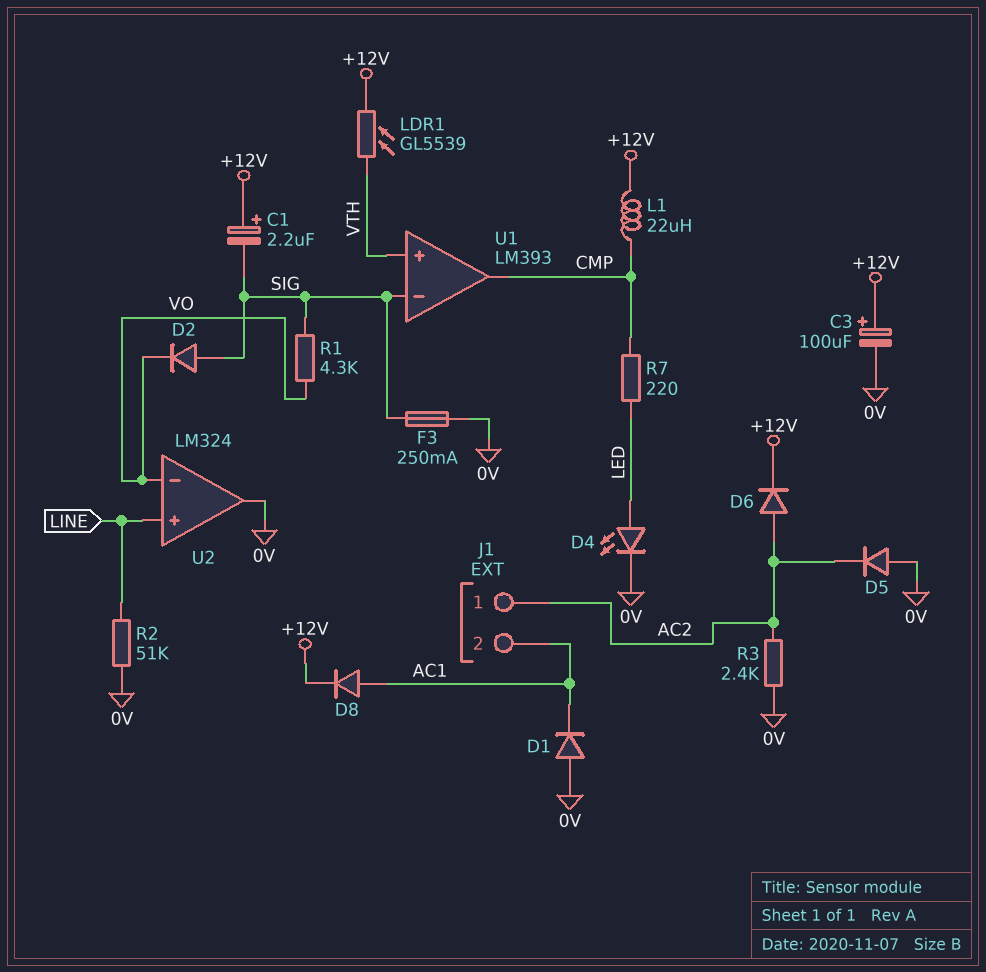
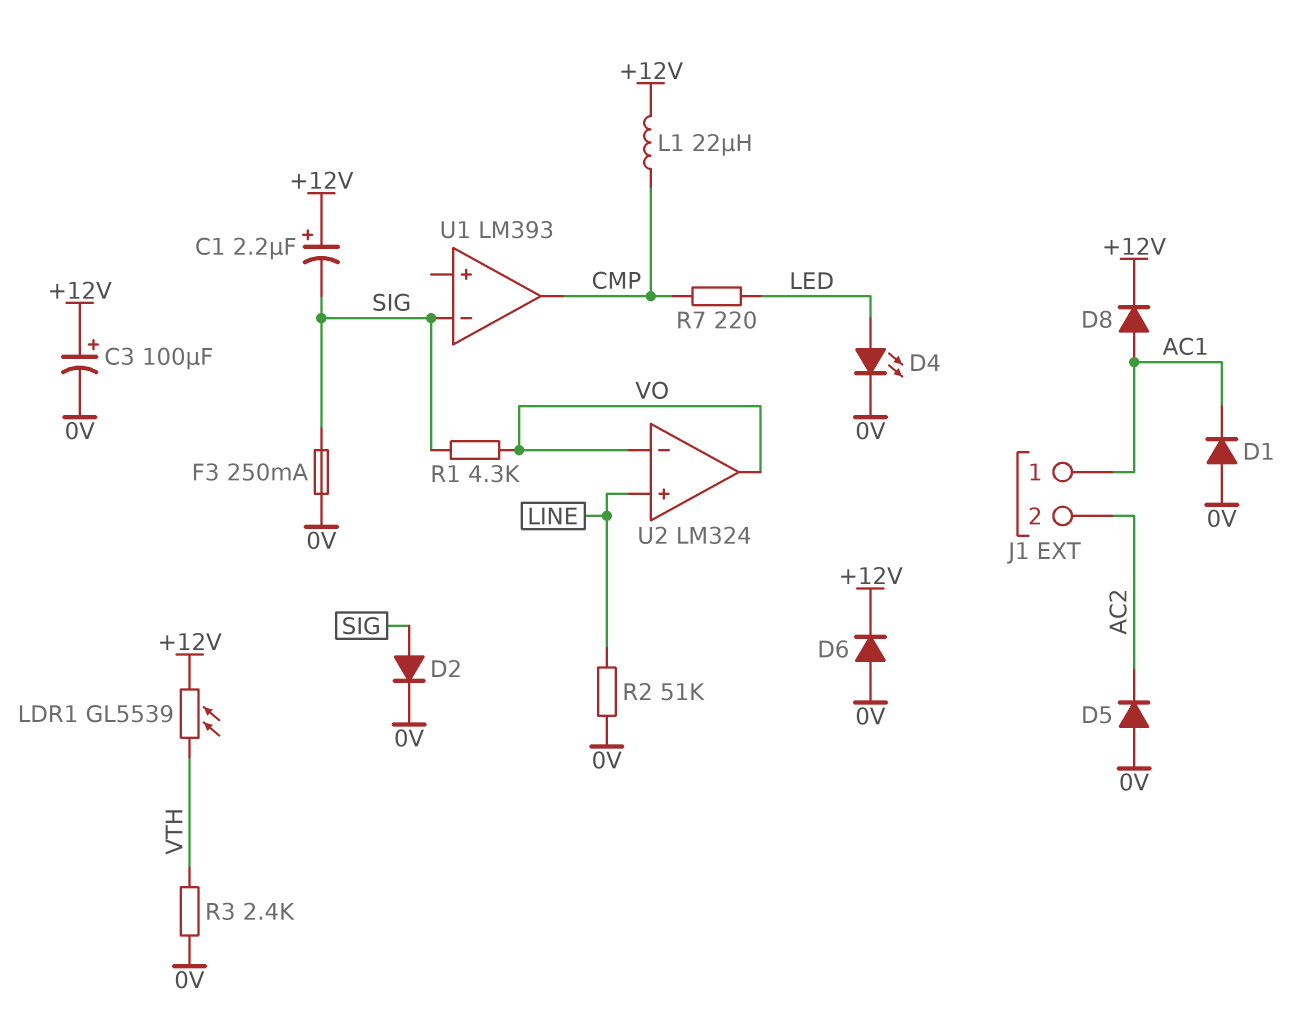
D2: diode (A SIG, K VO) -> diode (A SIG, K 0V)
D6: diode (A AC2, K +12V) -> diode (A 0V, K +12V)
J1 pin 1: AC2 -> AC1
J1 pin 2: AC1 -> AC2
R3: 2.4k (0V, AC2) -> 2.4k (0V, VTH)
U1 pin in+: VTH -> none
U2 pin out: 0V -> VO

